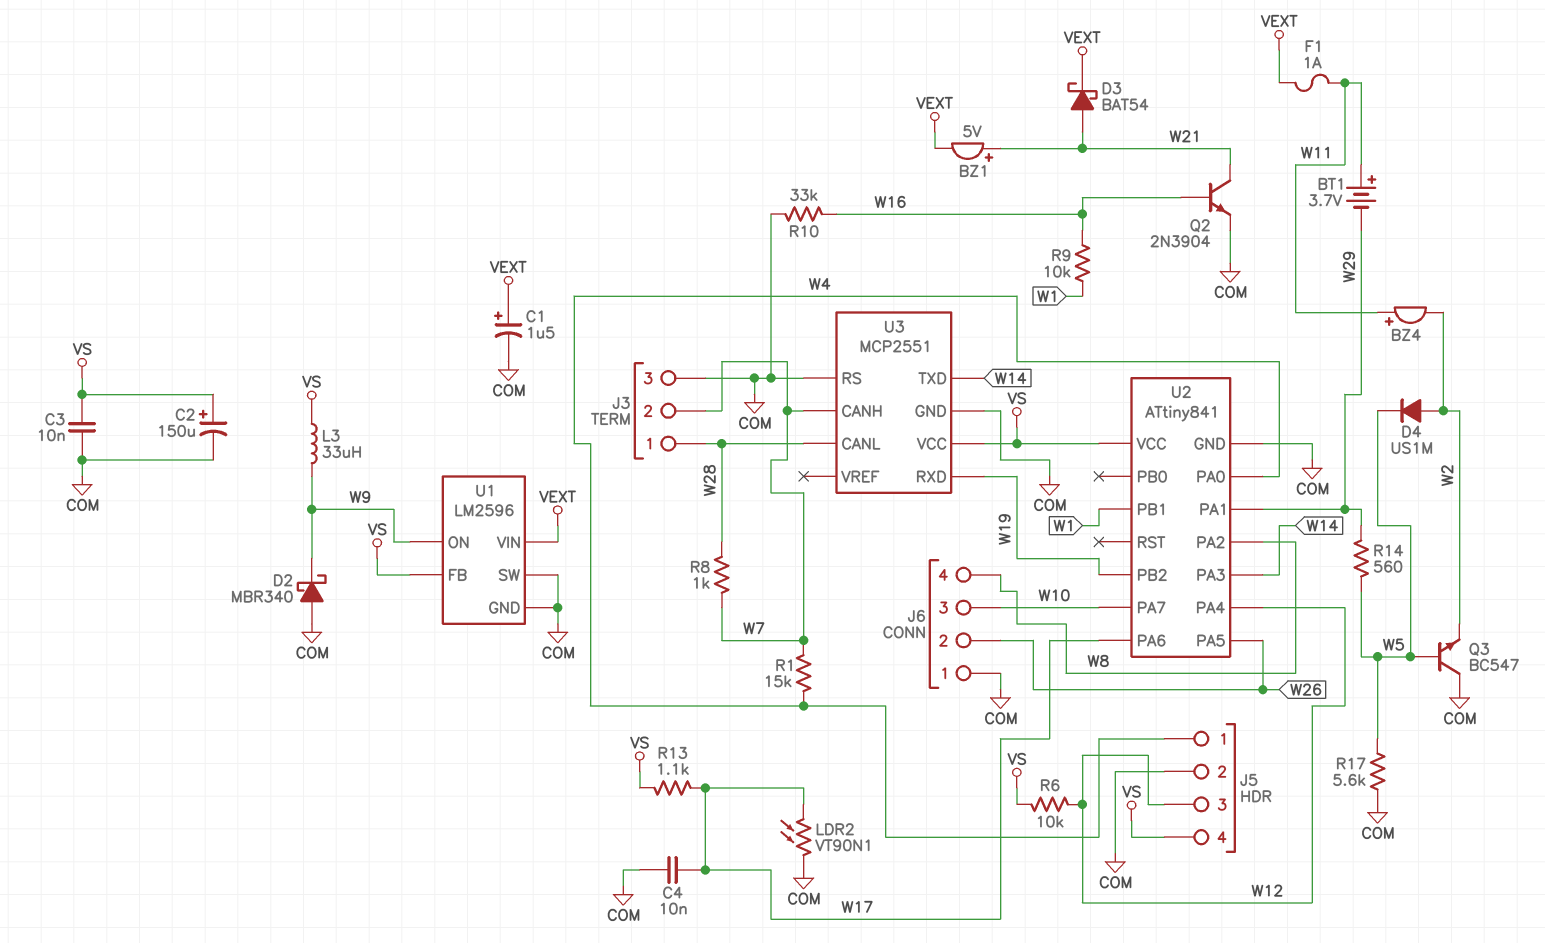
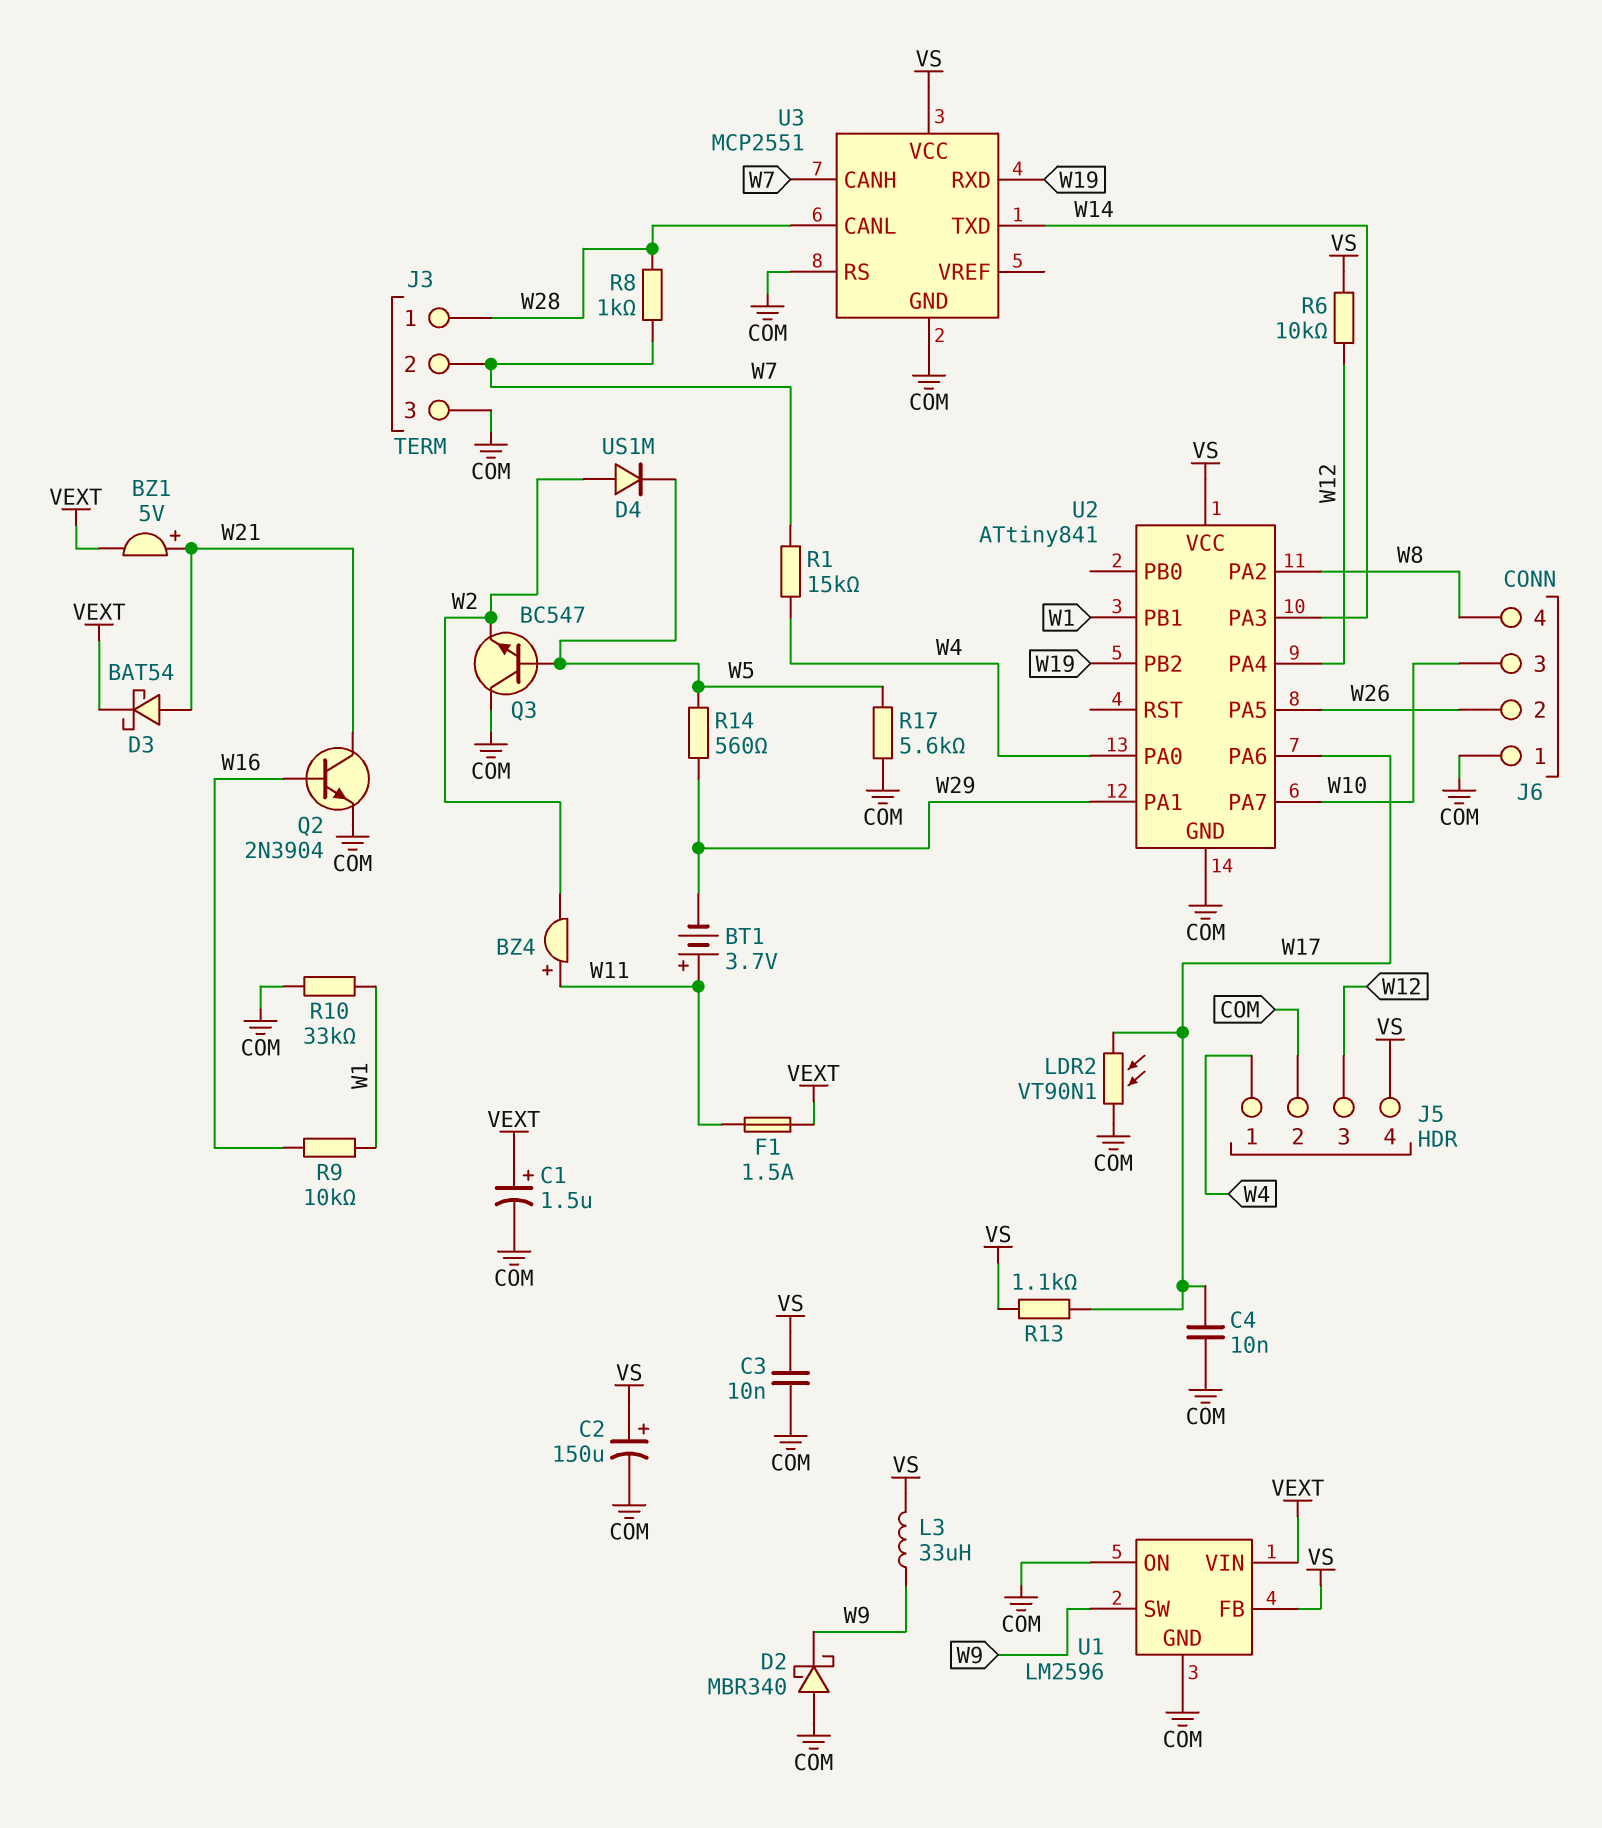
F1: 1A (VEXT, W11) -> 1.5A (VEXT, W11)
R10: 33k (COM, W16) -> 33k (COM, W1)
U1 pin ON: W9 -> COM
U1 pin SW: COM -> W9

